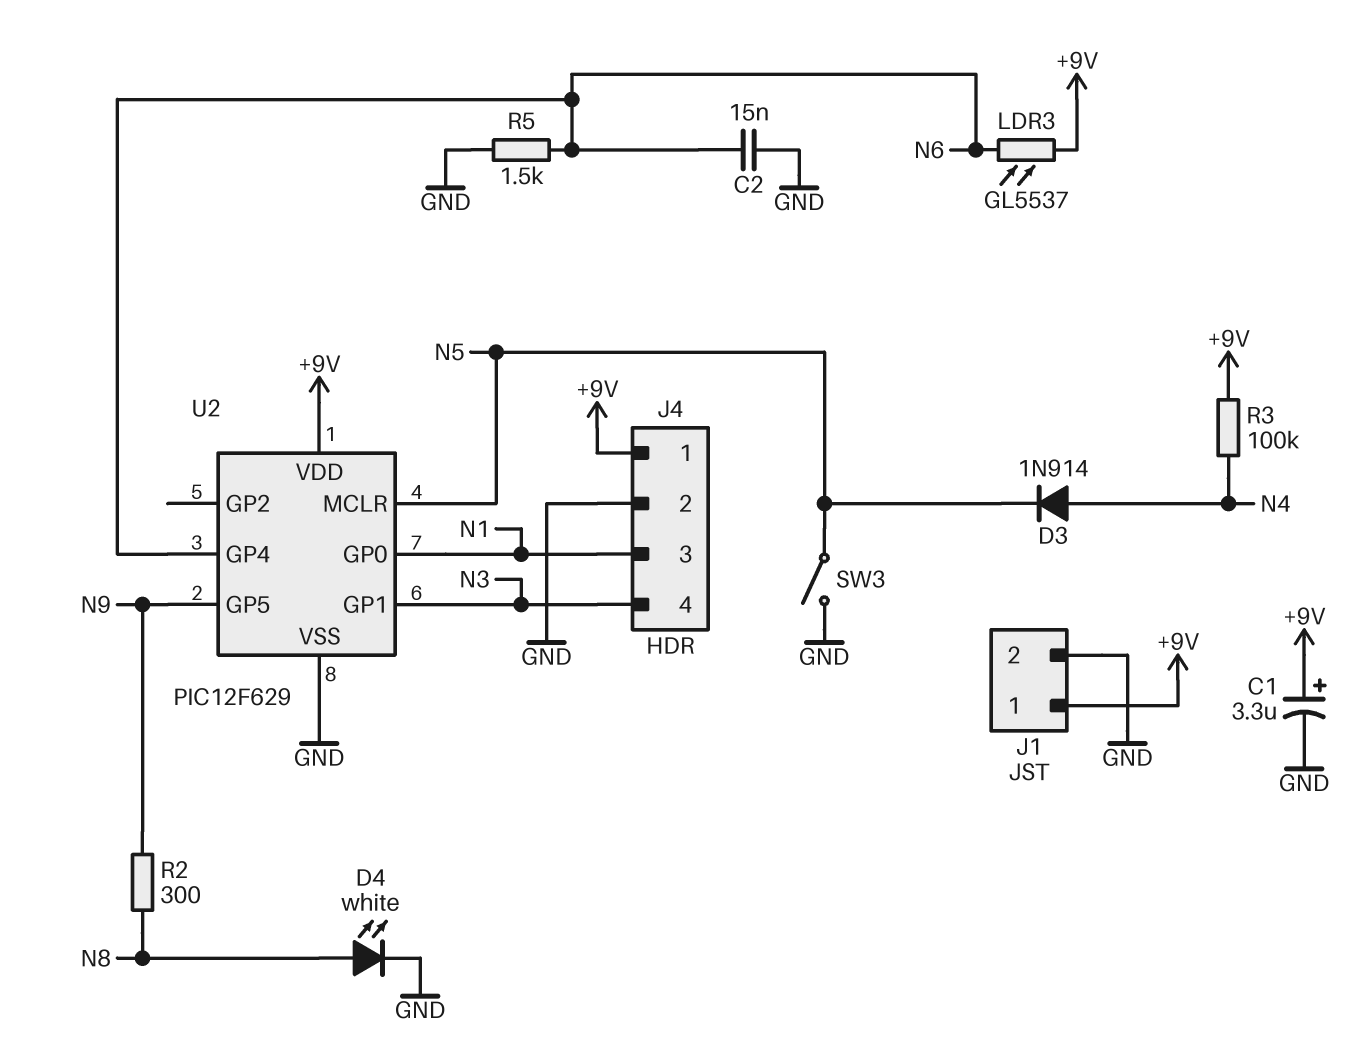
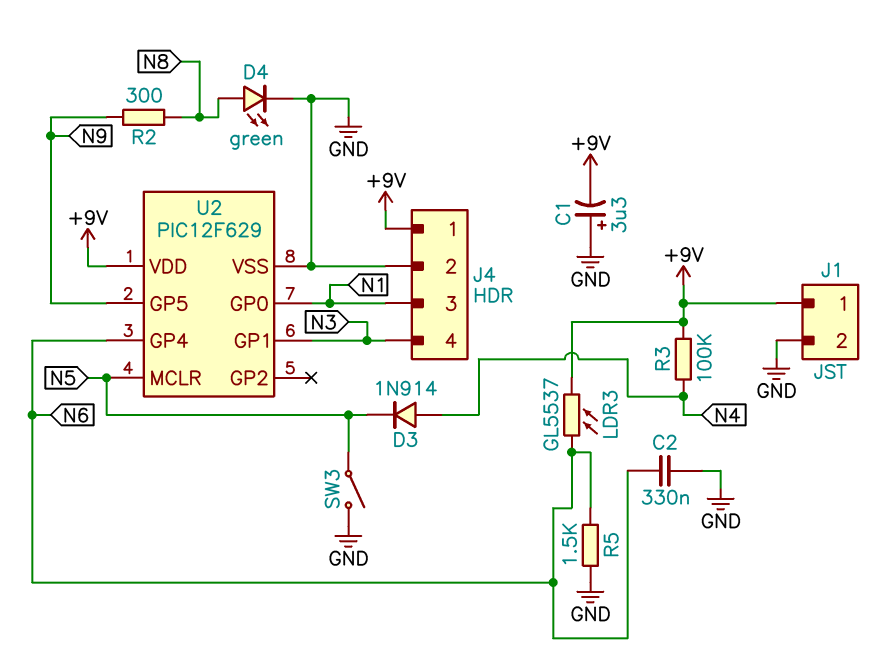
C1: 3.3uF (plus +9V, minus GND) -> 3.3uF (plus GND, minus +9V)
C2: 15nF (GND, N6) -> 330nF (GND, N6)
D4: LED white (A N8, K GND) -> LED green (A N8, K GND)

